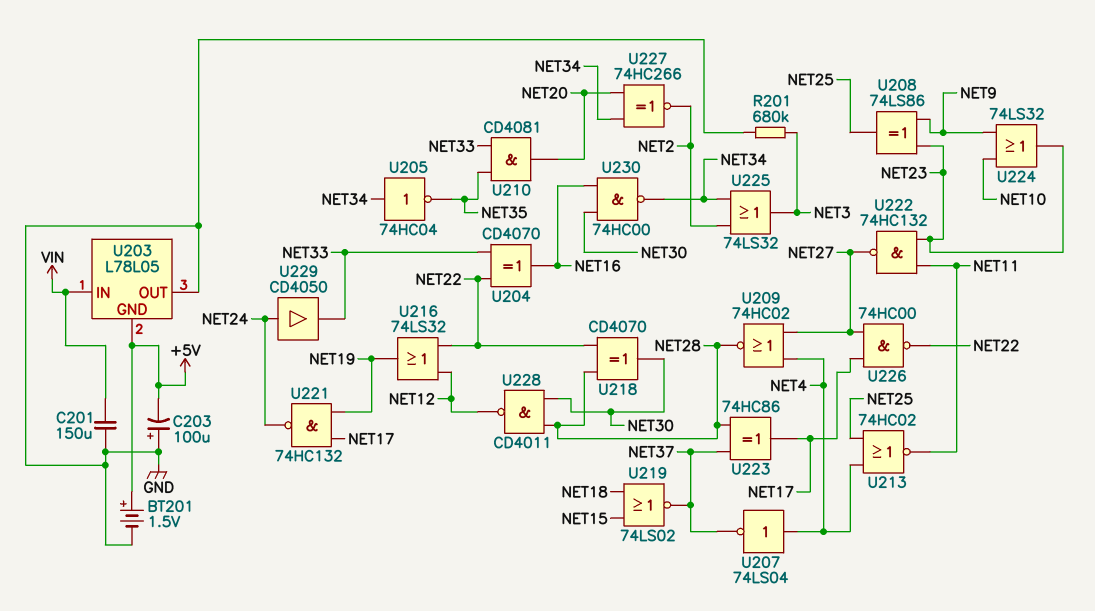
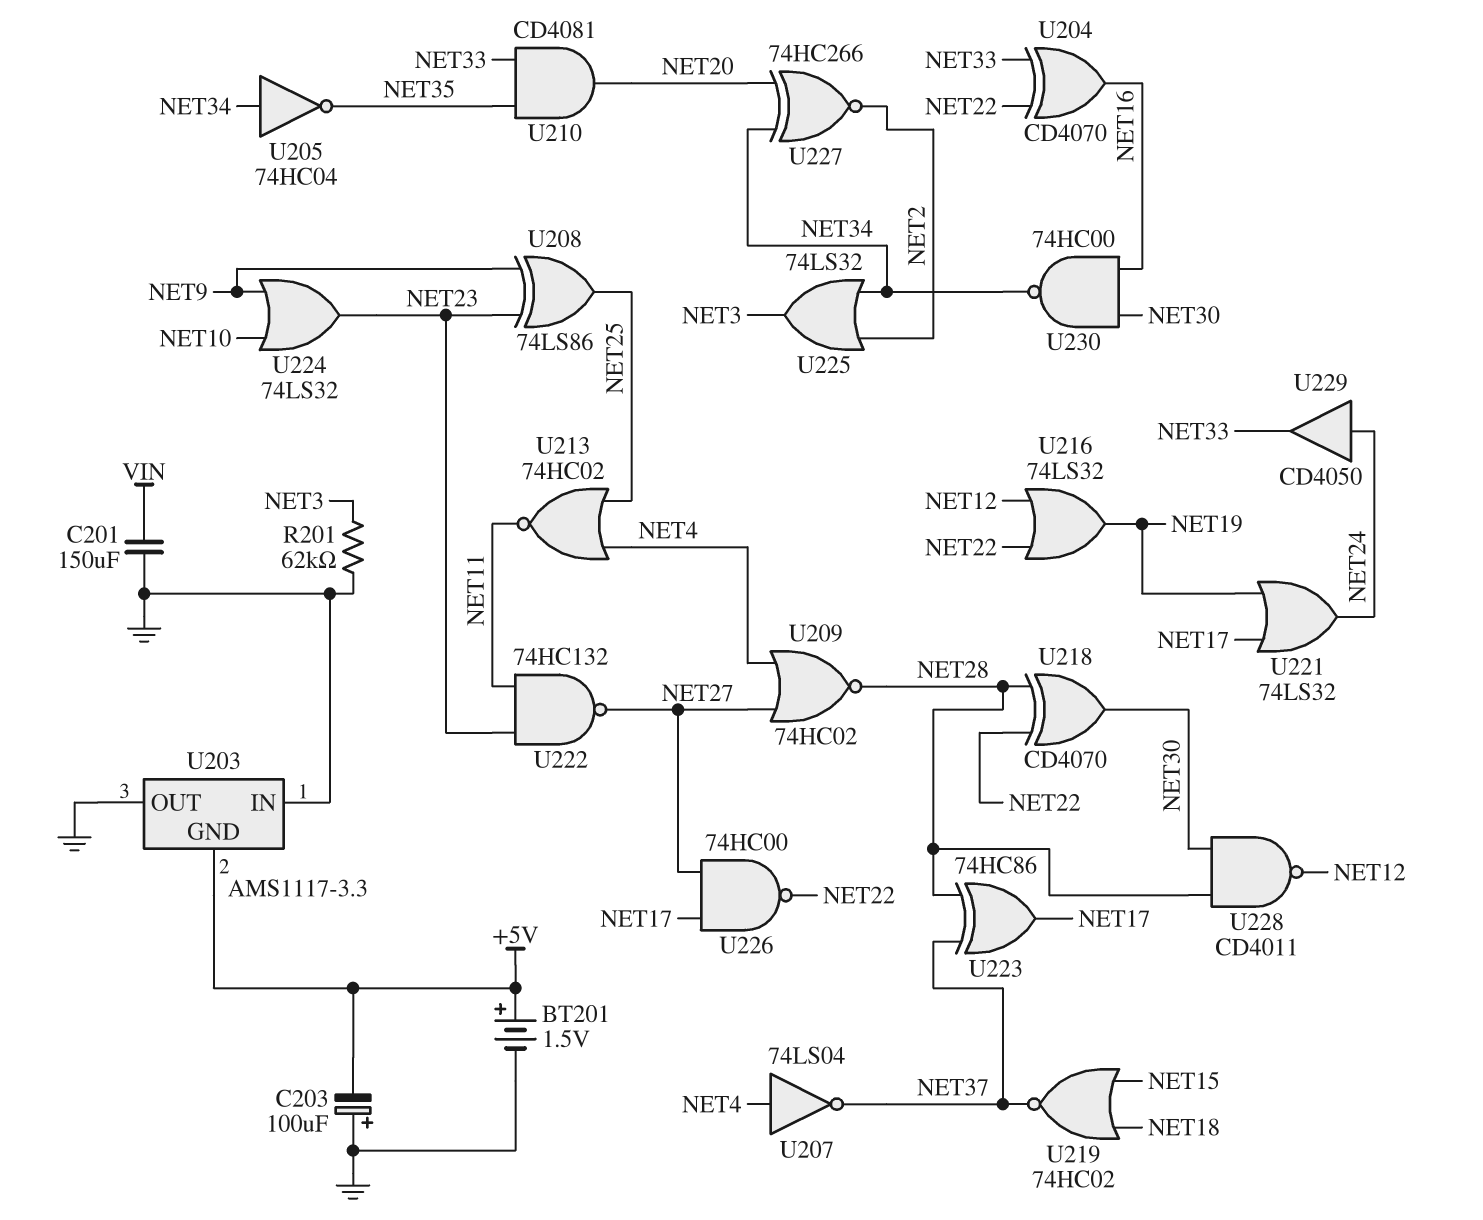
R201: 680k (GND, NET3) -> 62k (GND, NET3)
U203: L78L05 -> AMS1117-3.3
U203 pin IN: VIN -> GND
U219: NOR 74LS02 (in NET15, in NET18, out NET37) -> NOR 74HC02 (in NET15, in NET18, out NET37)
U221: NAND 74HC132 (in NET17, in NET19, out NET24) -> OR 74LS32 (in NET17, in NET19, out NET24)

